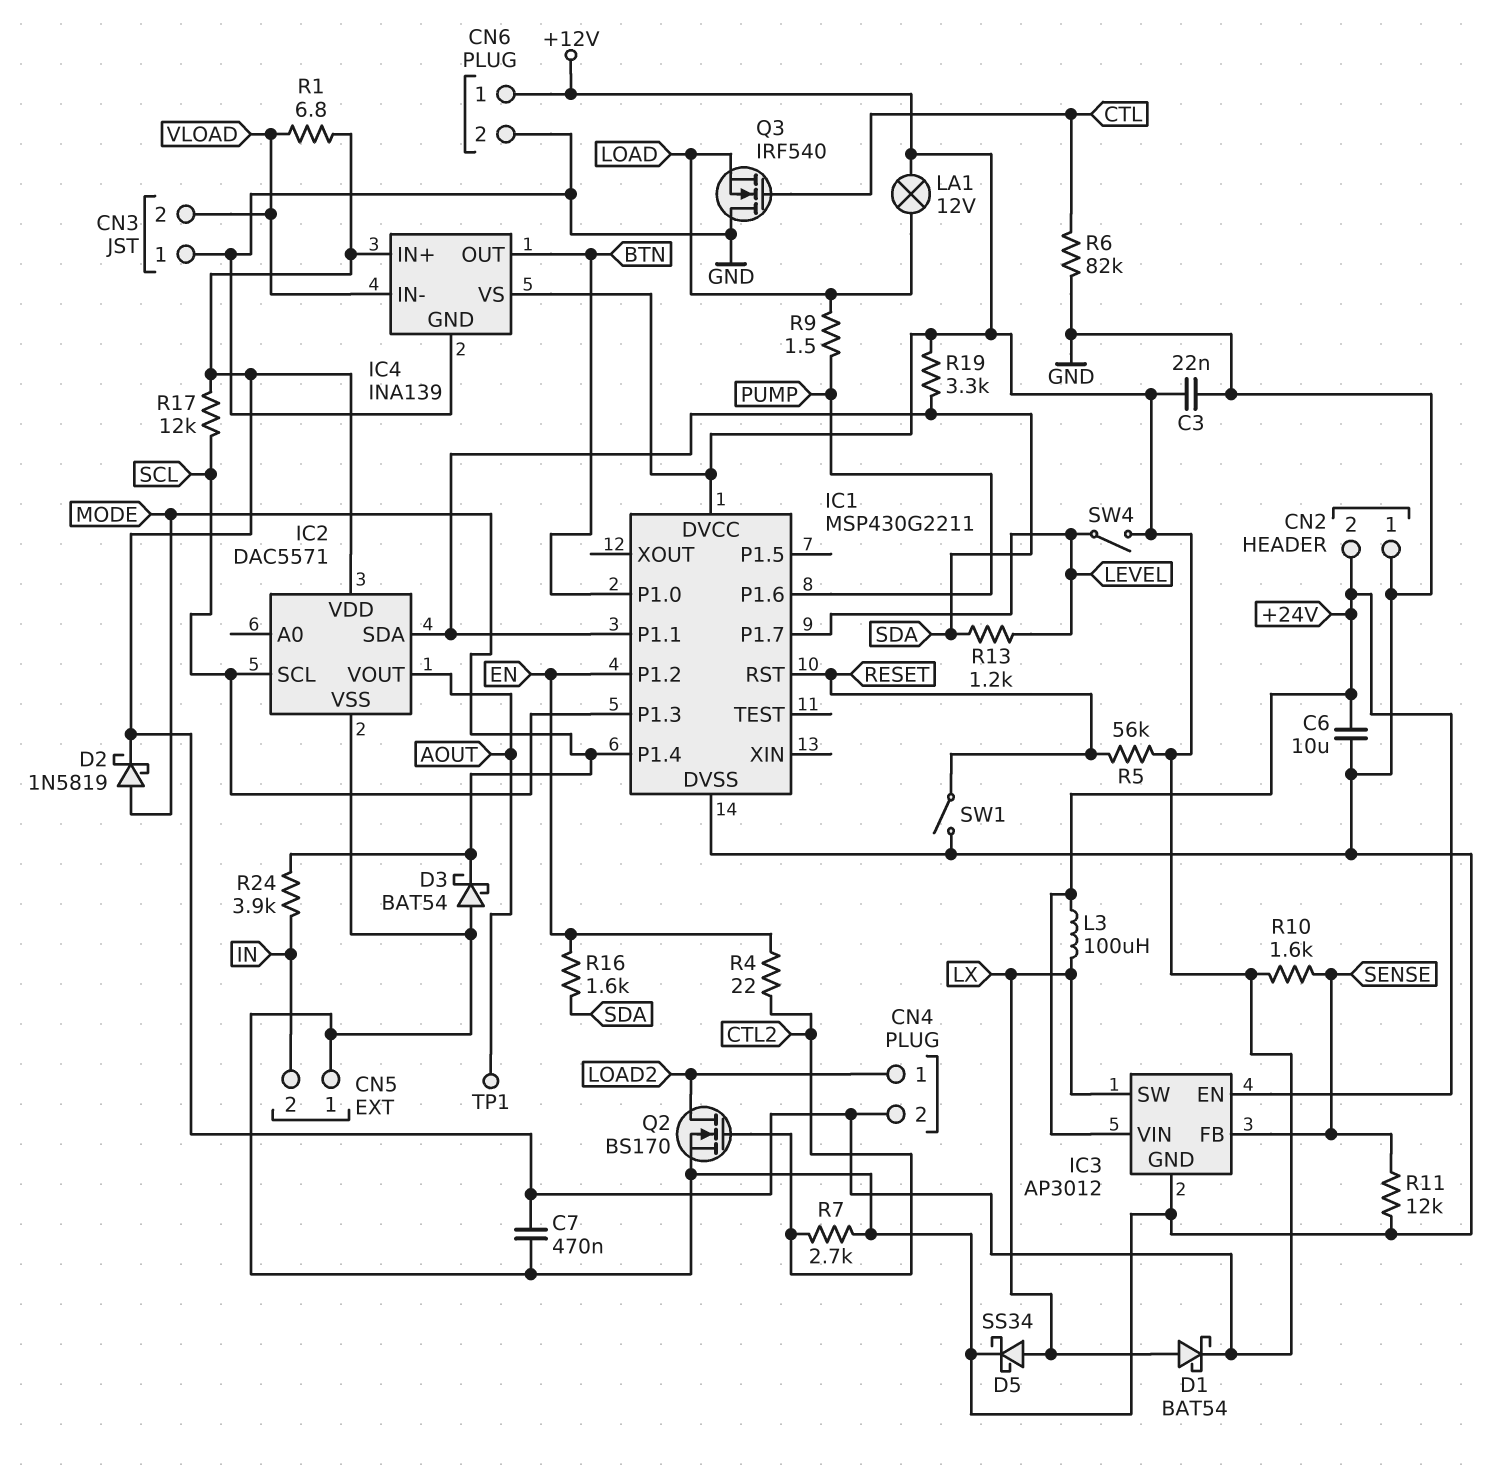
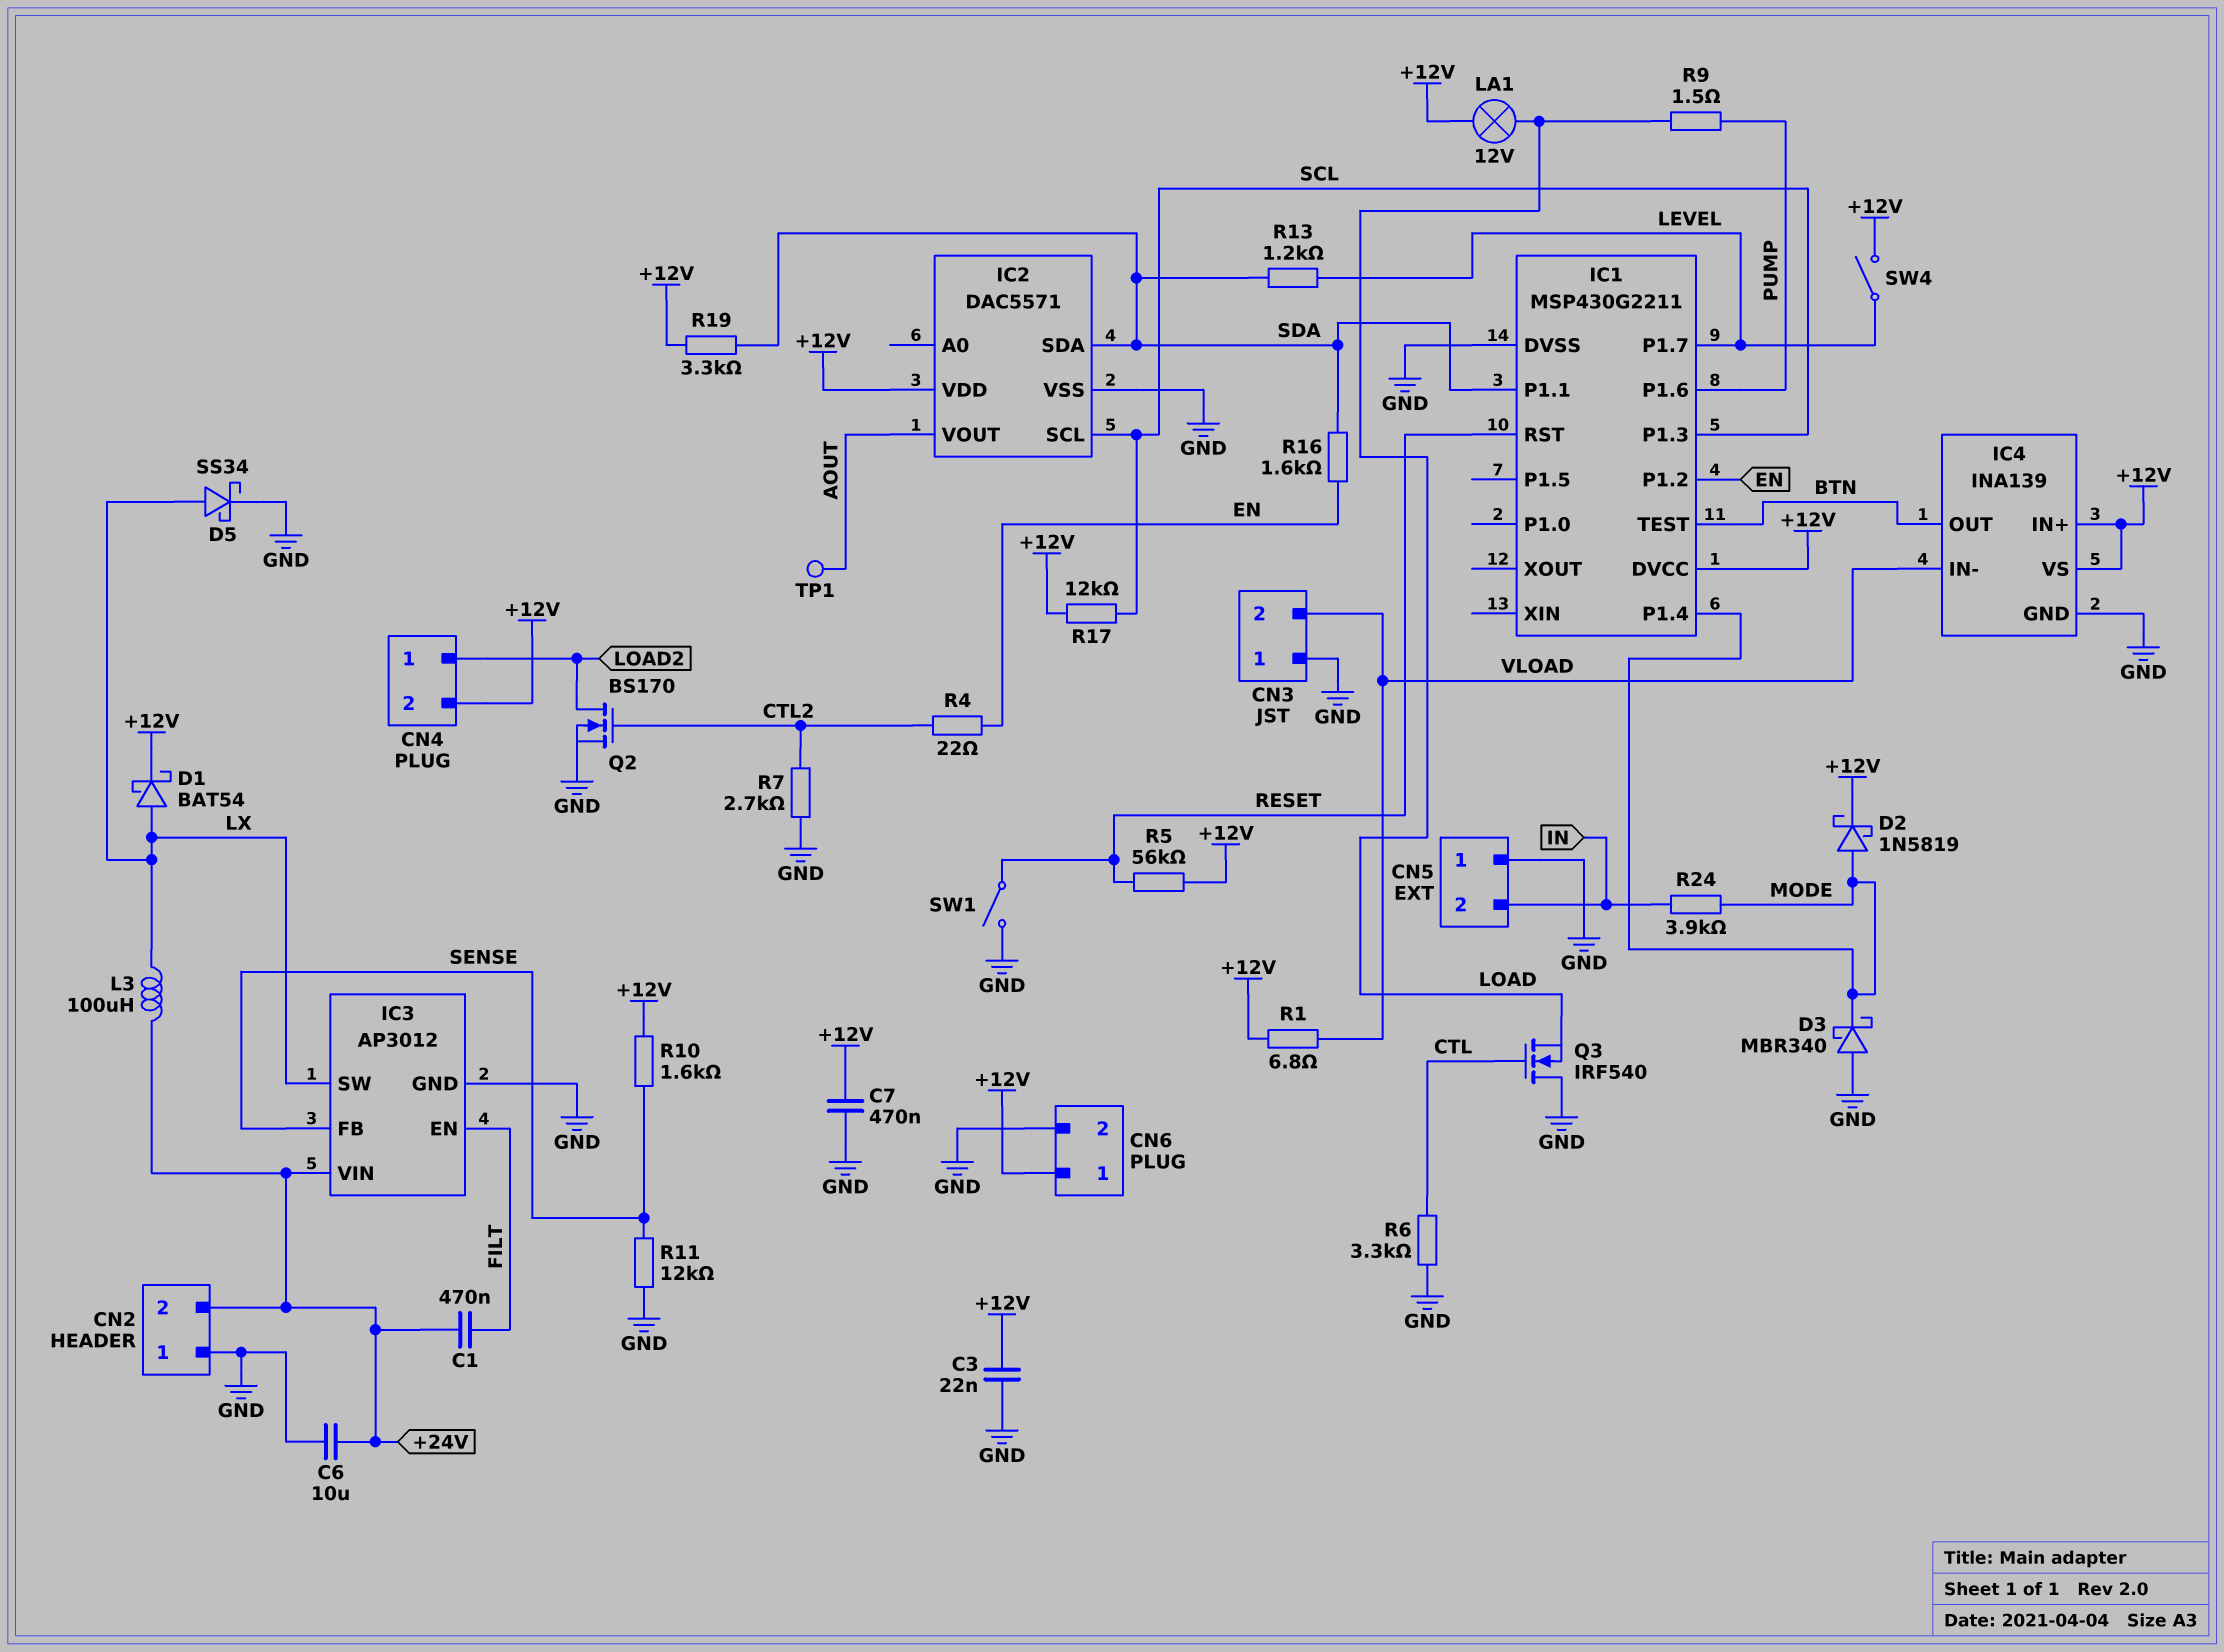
C1: none -> 470nF (+24V, FILT)
D3: schottky BAT54 (A GND, K MODE) -> schottky MBR340 (A GND, K MODE)
IC1 pin P1.0: BTN -> none
IC1 pin TEST: none -> BTN
IC3 pin EN: +24V -> FILT
R6: 82k (CTL, GND) -> 3.3k (CTL, GND)

